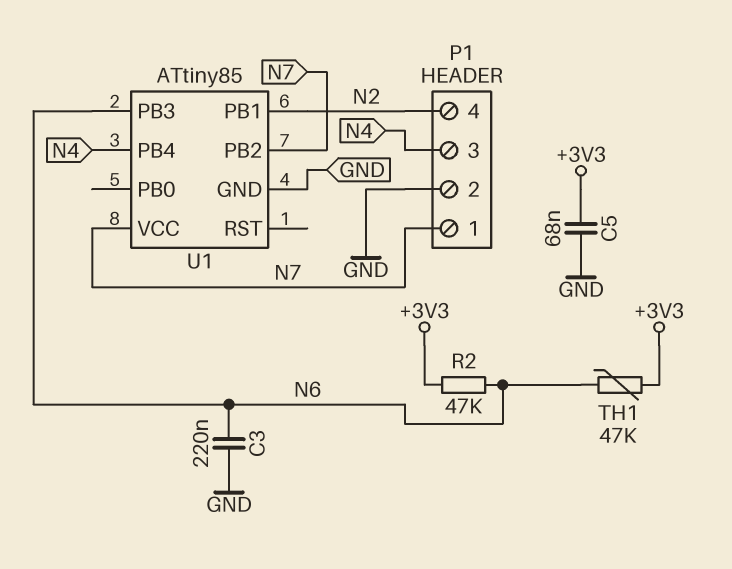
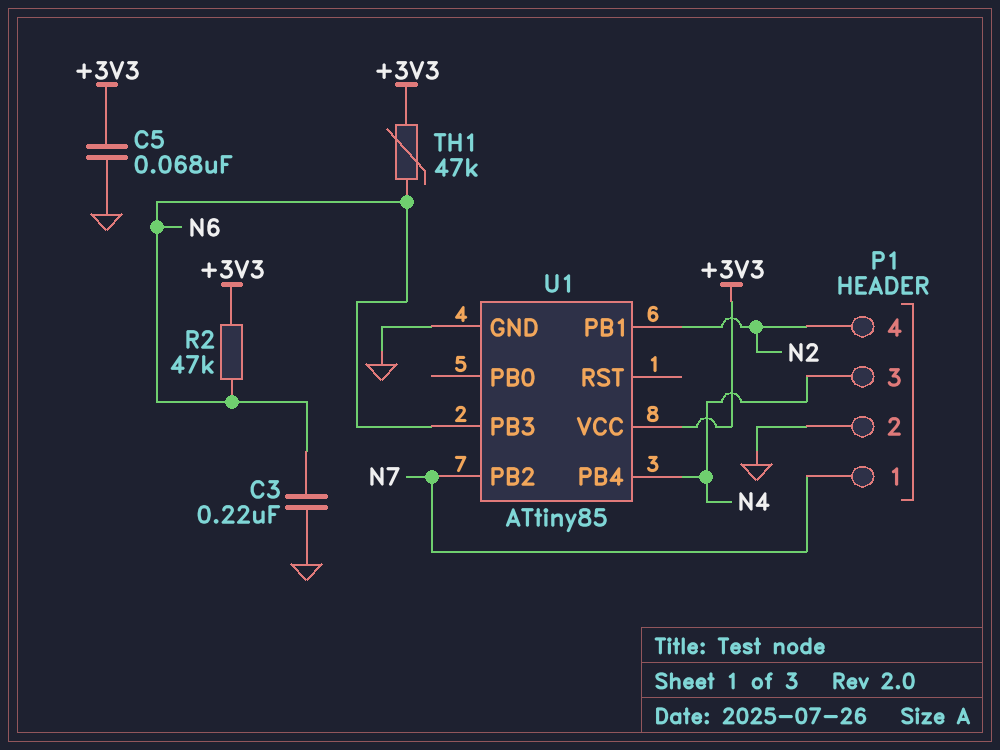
U1 pin VCC: N7 -> +3V3

